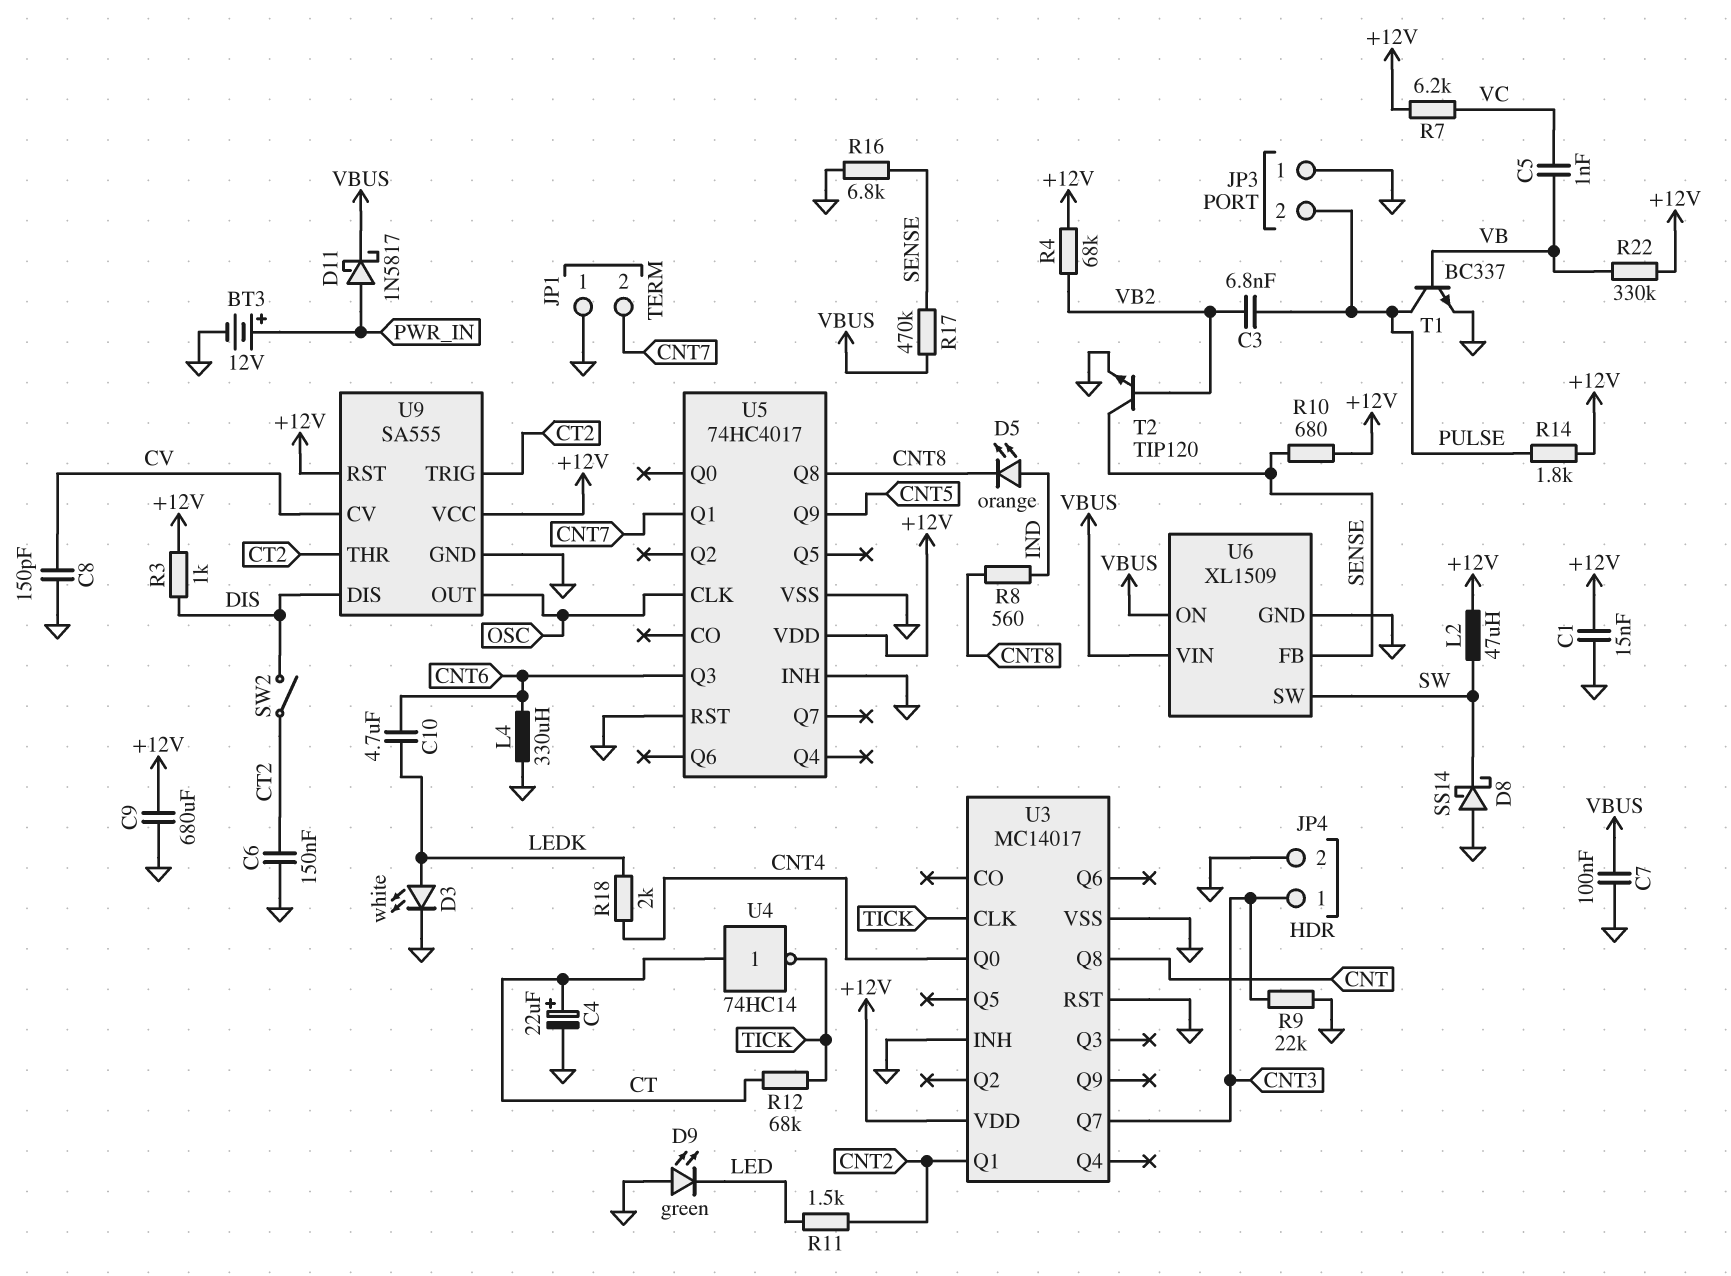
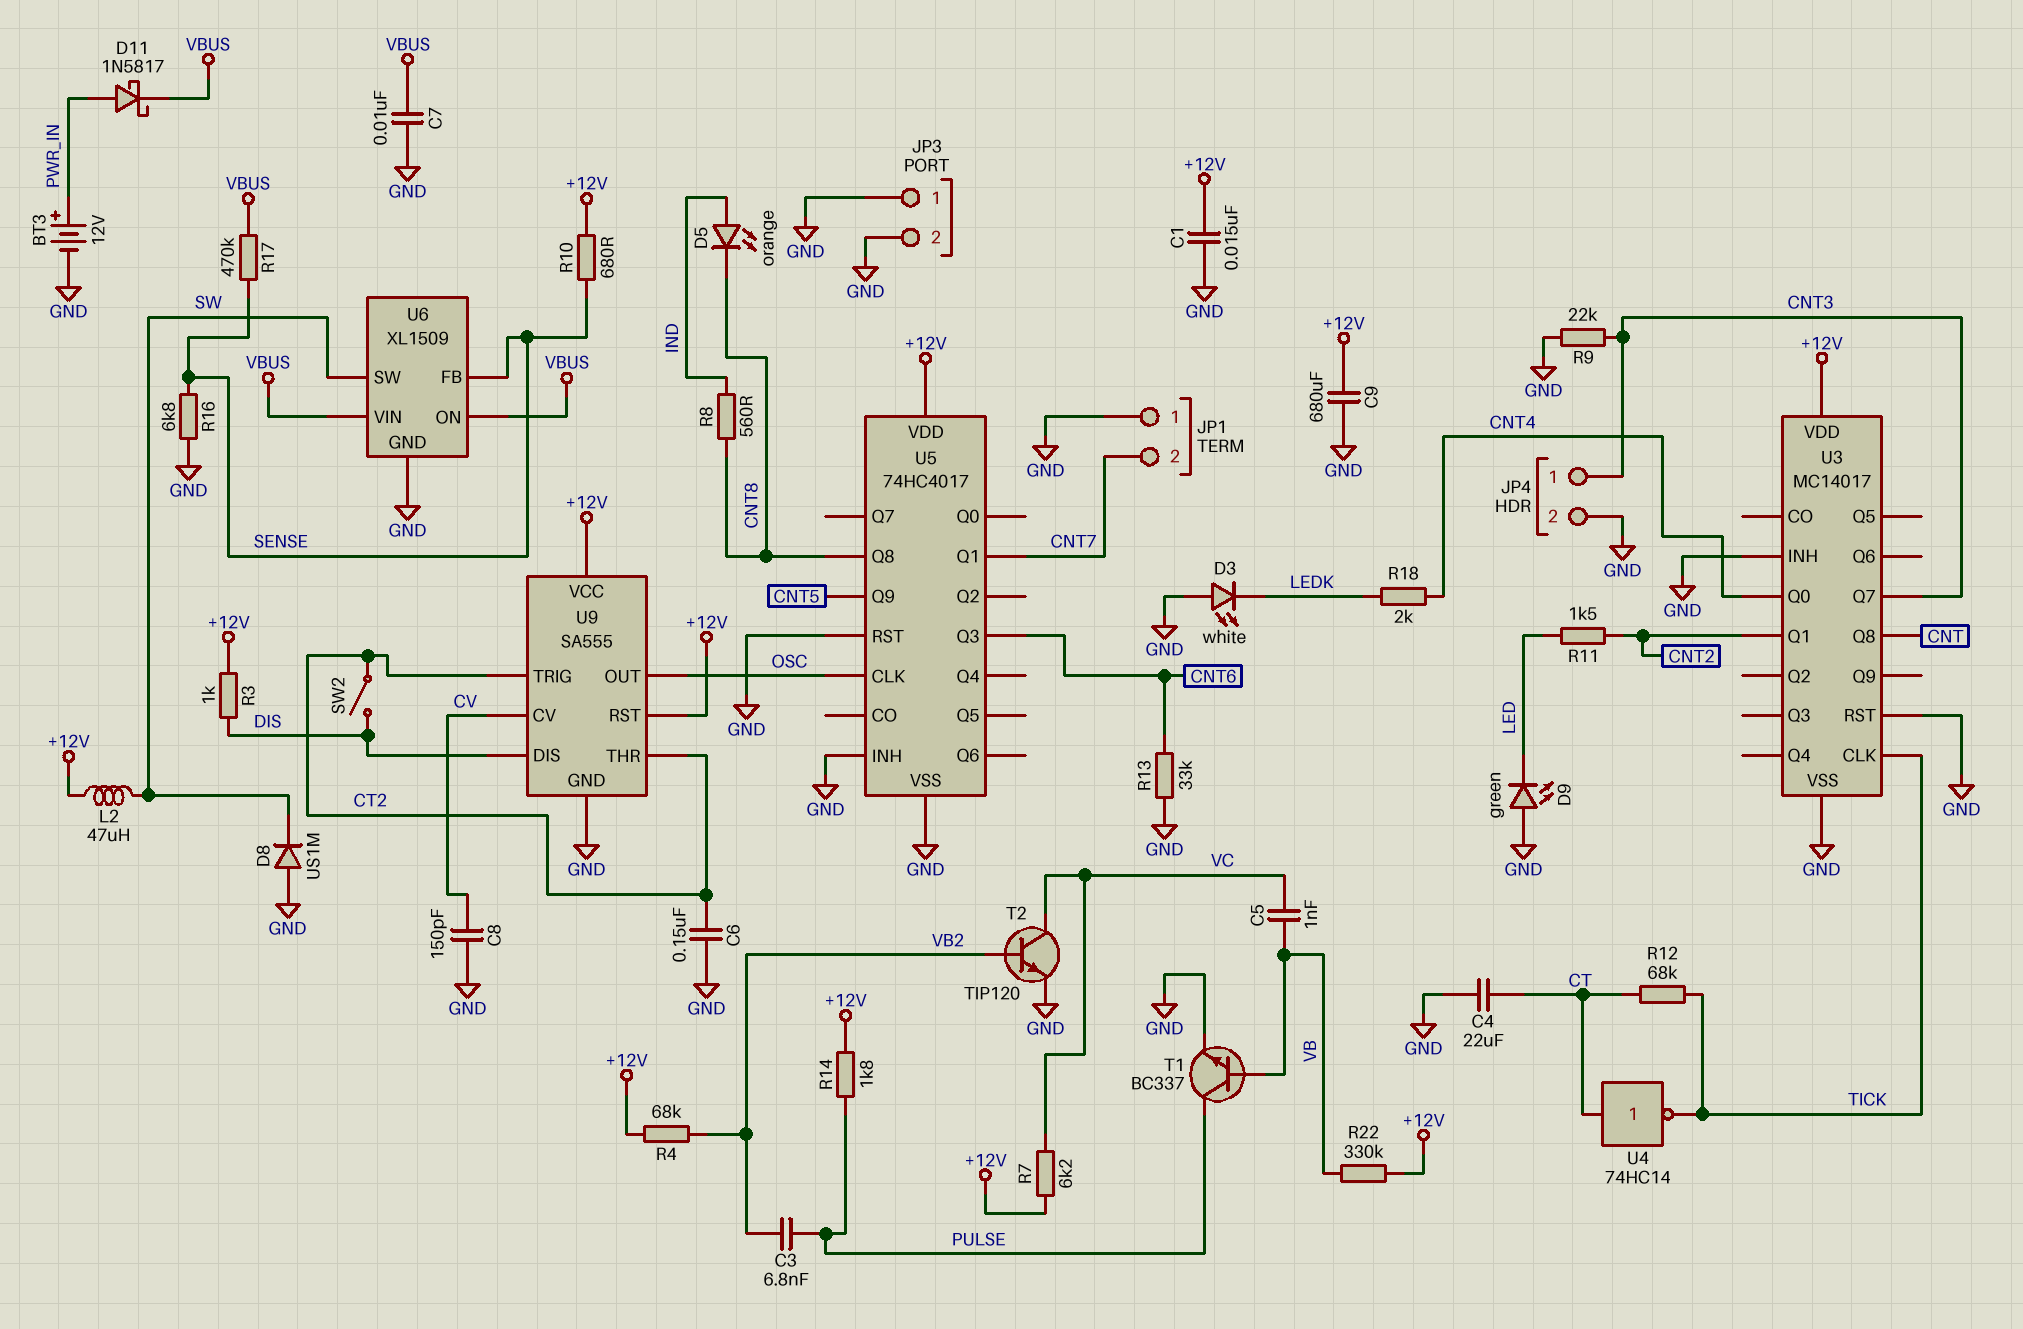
C4: 22uF (plus CT, minus GND) -> 22uF (CT, GND)
C7: 100nF (GND, VBUS) -> 10nF (GND, VBUS)
C10: 4.7uF (CNT6, LEDK) -> none
D3: LED white (A LEDK, K GND) -> LED white (A GND, K LEDK)
D8: schottky SS14 (A GND, K SW) -> diode US1M (A GND, K SW)
JP3 pin 2: PULSE -> GND
L4: 330uH (CNT6, GND) -> none
R13: none -> 33k (CNT6, GND)
T2: NPN TIP120 (B VB2, C SENSE, E GND) -> NPN TIP120 (B VB2, C VC, E GND)

